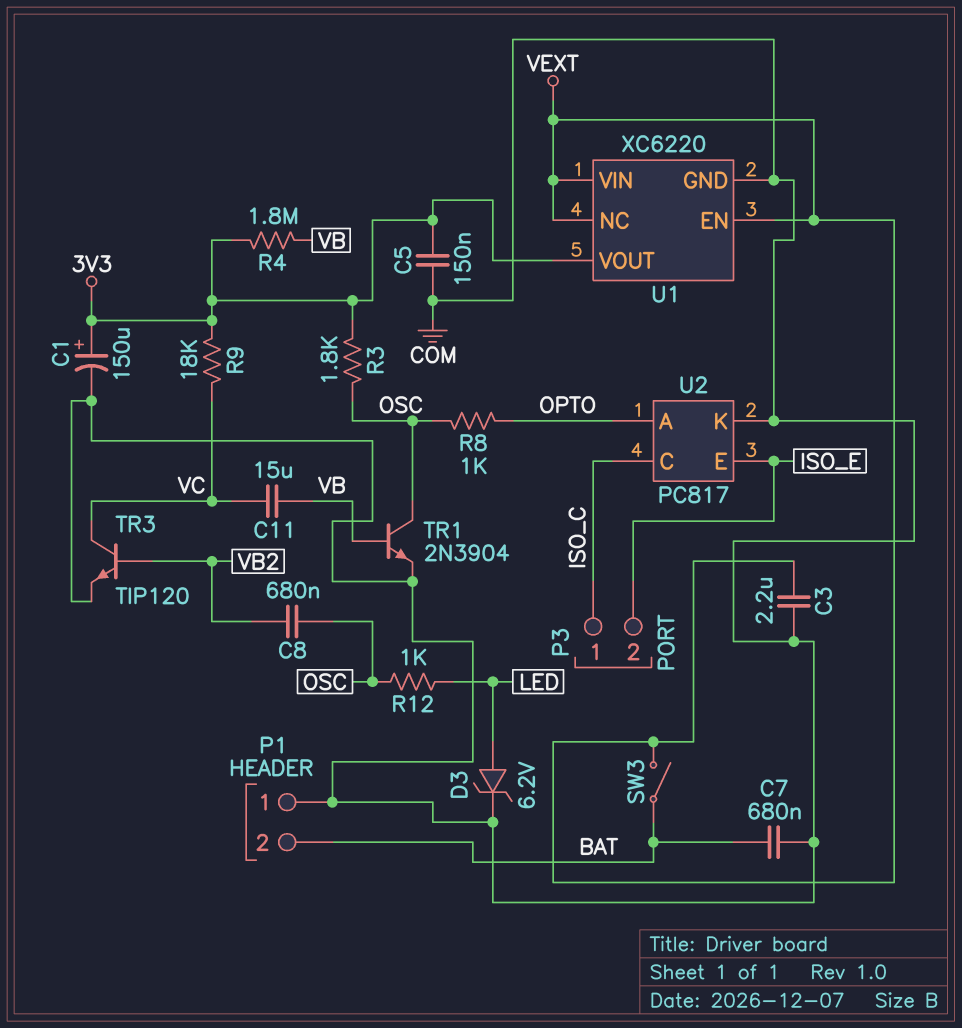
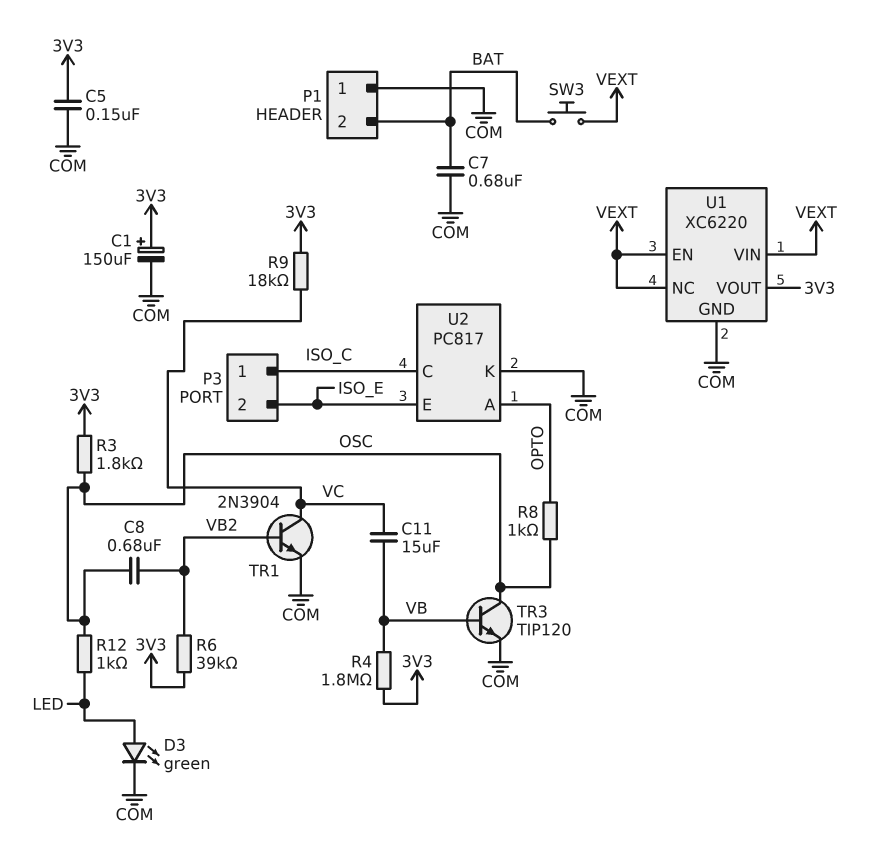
C3: 2.2uF (COM, VEXT) -> none
D3: zener 6.2V (A LED, K COM) -> LED green (A LED, K COM)
R6: none -> 39k (3V3, VB2)
SW3: switch (BAT, VEXT) -> button (BAT, VEXT)
TR1: NPN 2N3904 (B VB, C OSC, E COM) -> NPN 2N3904 (B VB2, C VC, E COM)
TR3: NPN TIP120 (B VB2, C VC, E COM) -> NPN TIP120 (B VB, C OSC, E COM)

